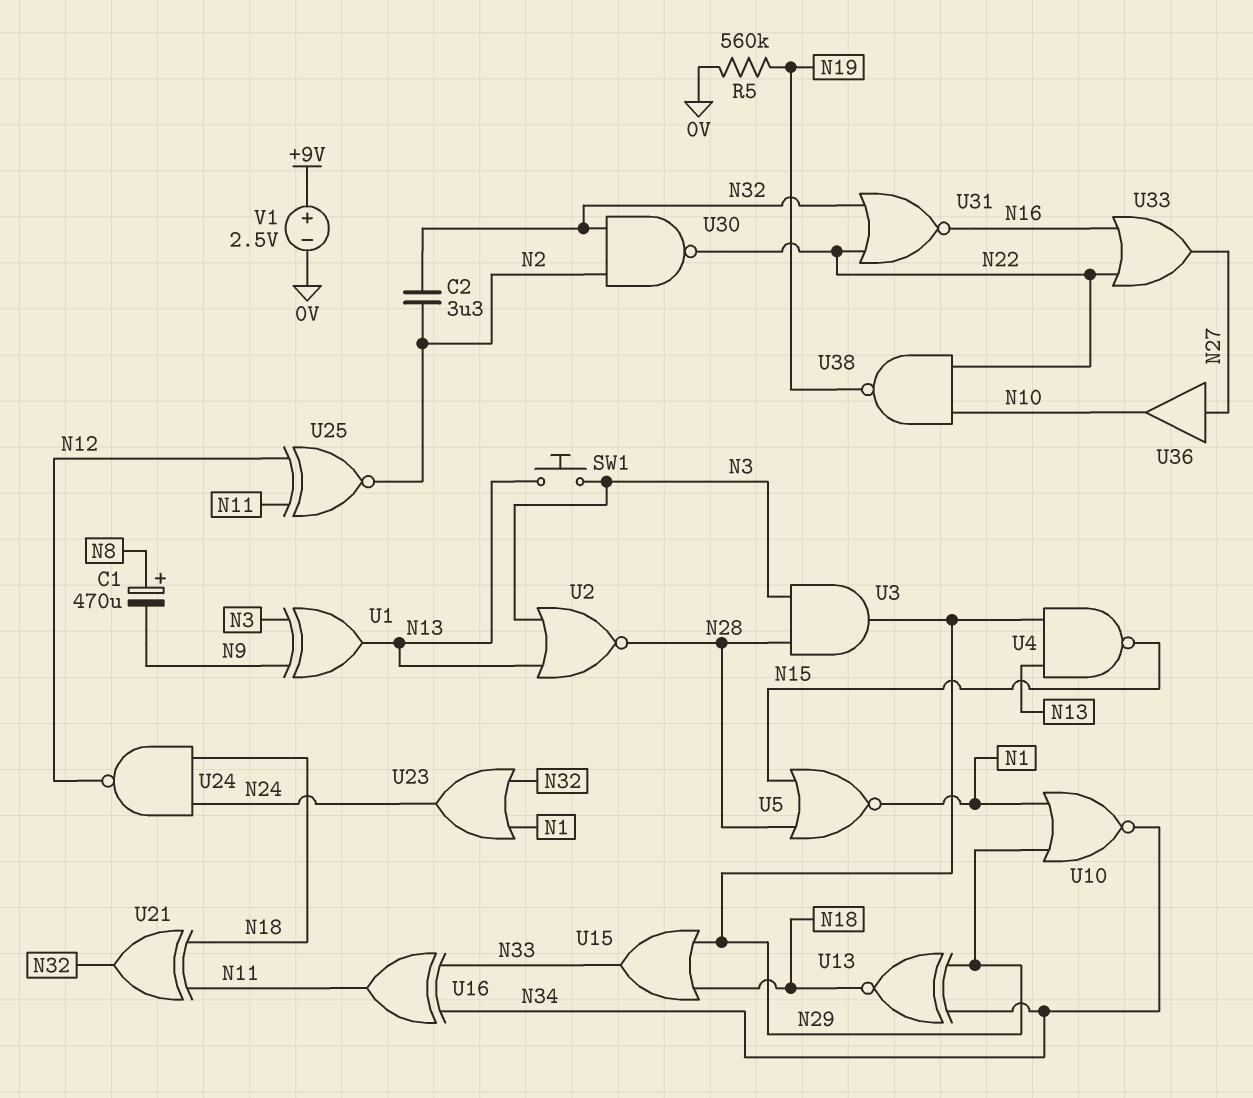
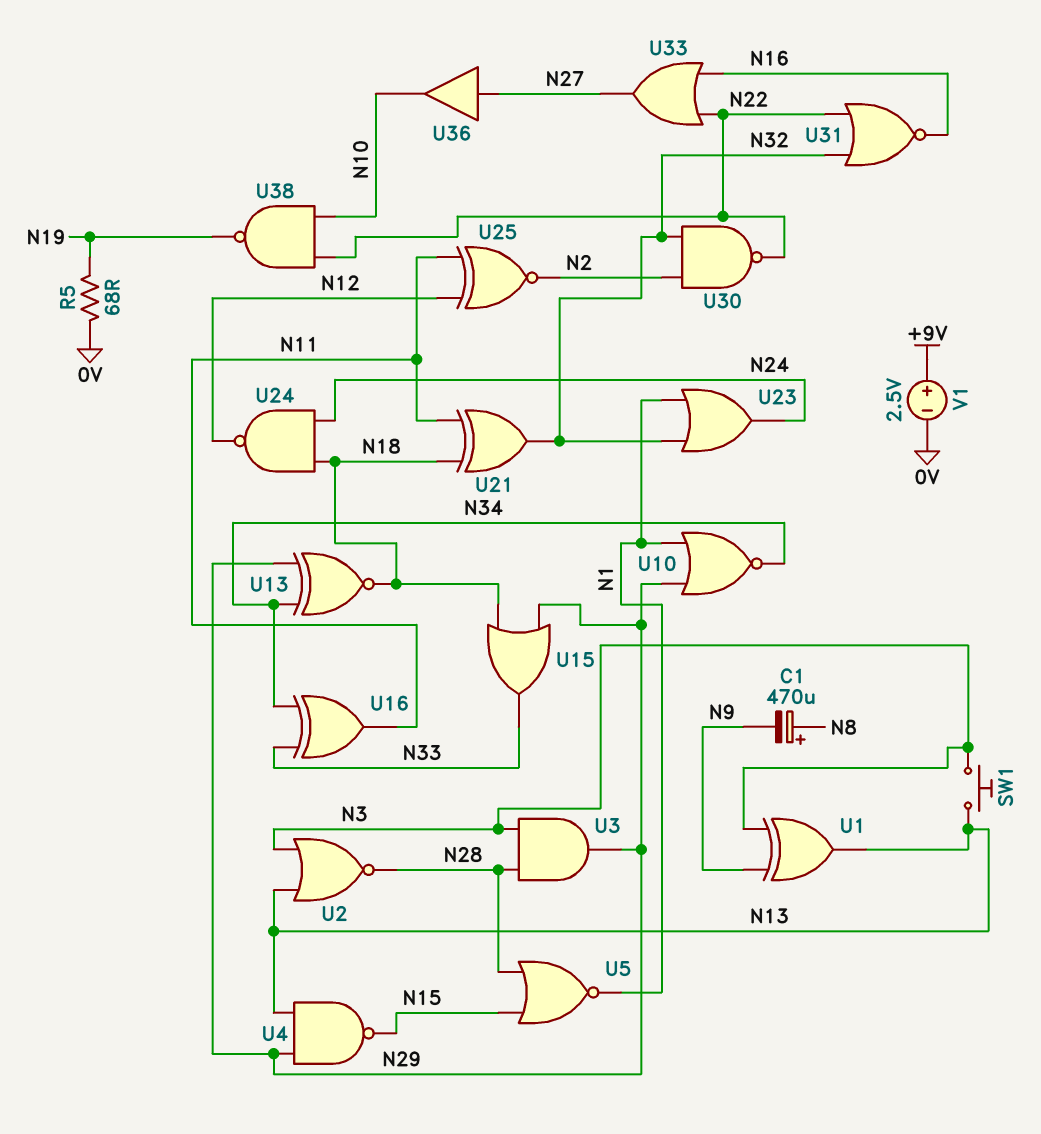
C2: 3.3uF (N2, N32) -> none
R5: 560k (0V, N19) -> 68 (0V, N19)

